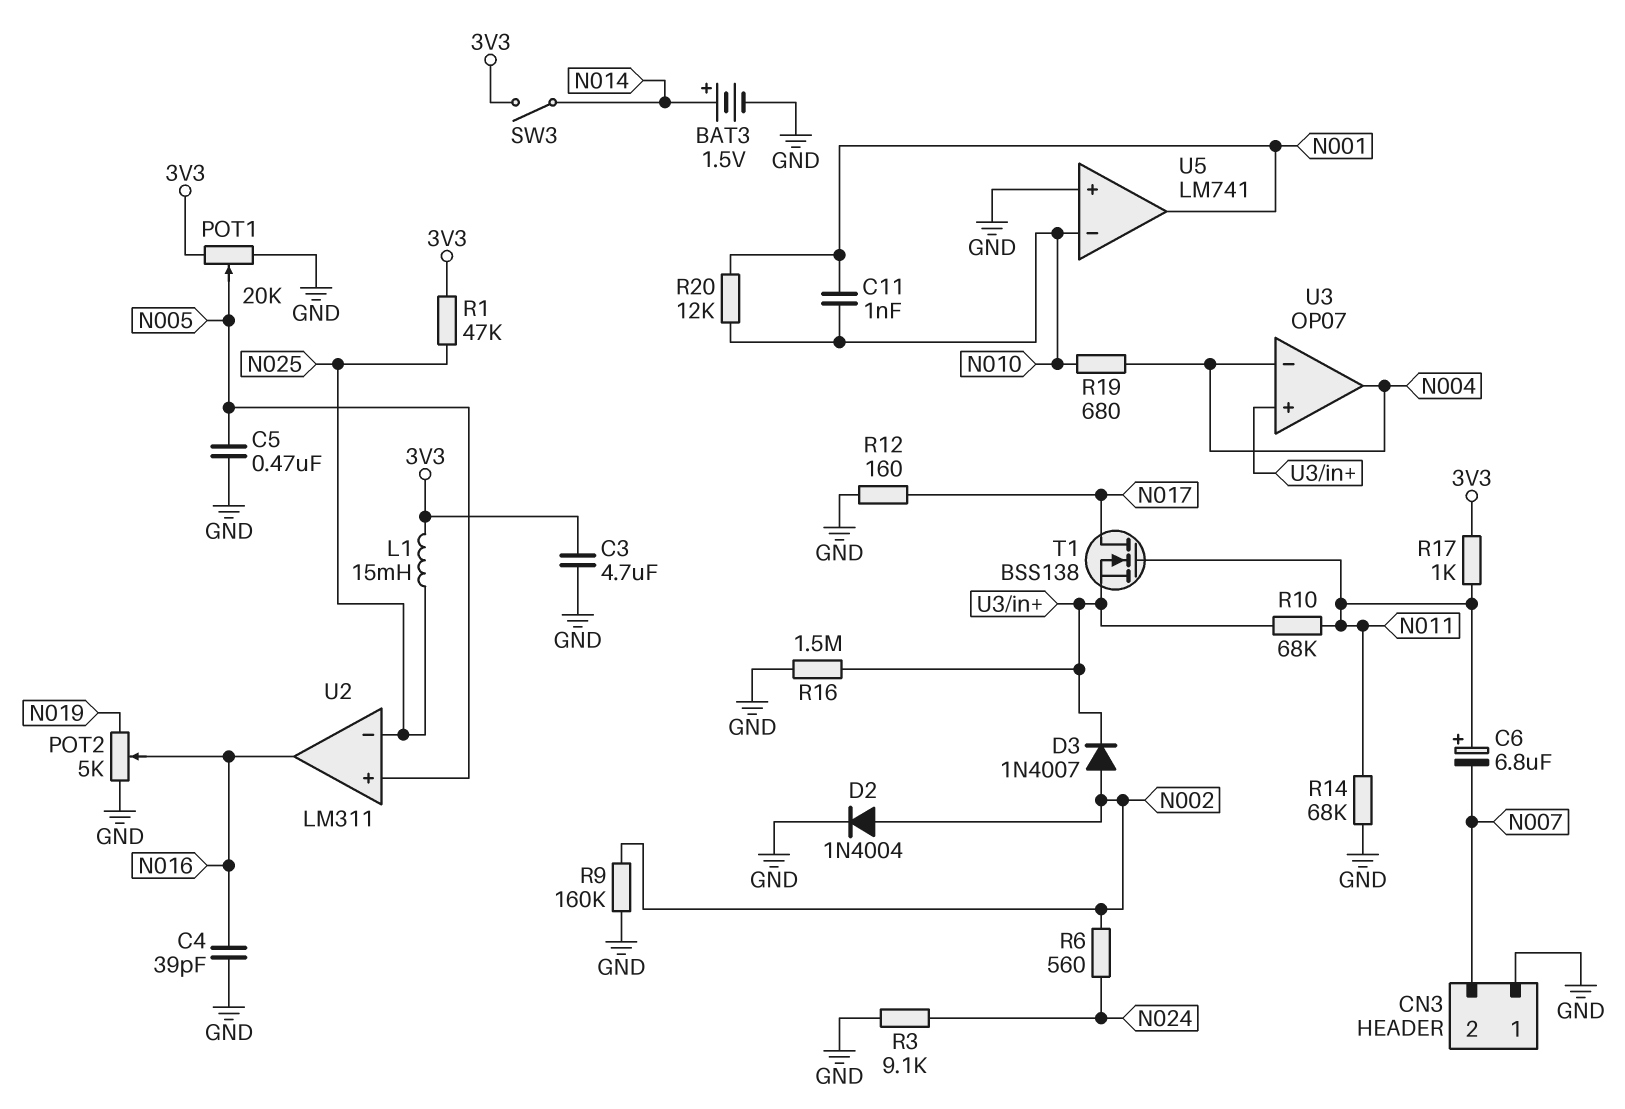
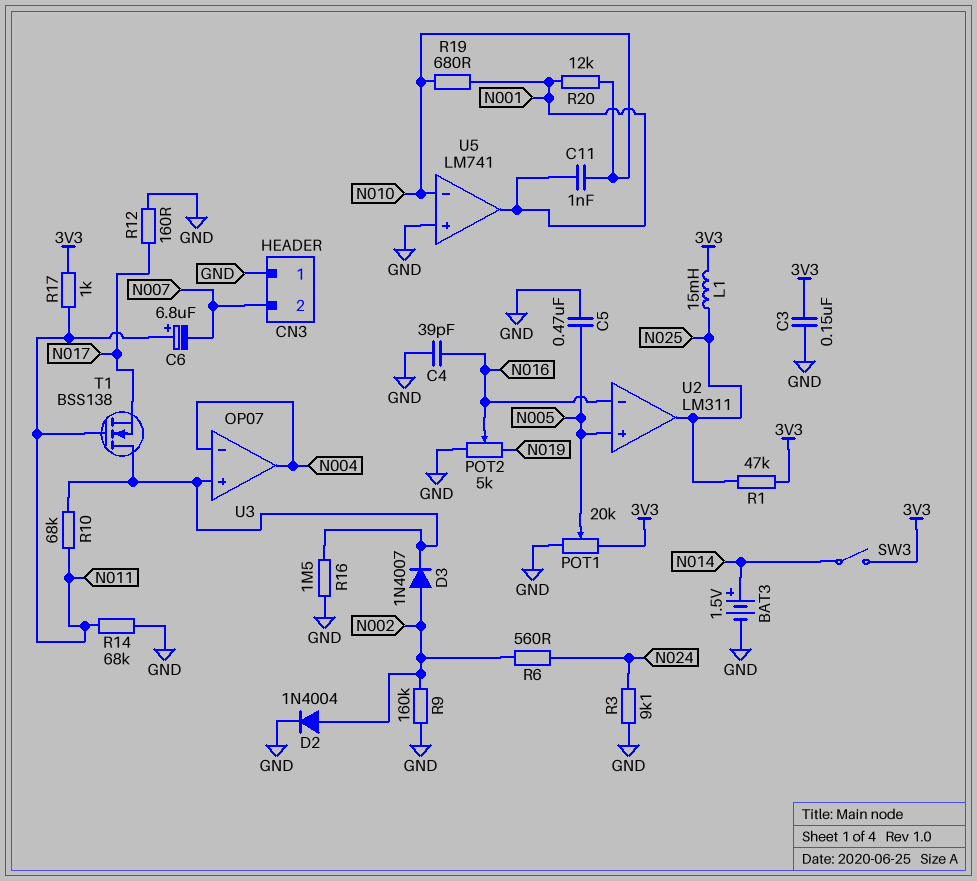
C3: 4.7uF (3V3, GND) -> 150nF (3V3, GND)
R19: 680 (N004, N010) -> 680 (N001, N010)
T1: NMOS BSS138 (G N011, D N017, S U3/in+) -> NMOS BSS138 (G N011, D U3/in+, S N017)
U2 pin in-: N025 -> N016
U2 pin out: N016 -> N025

